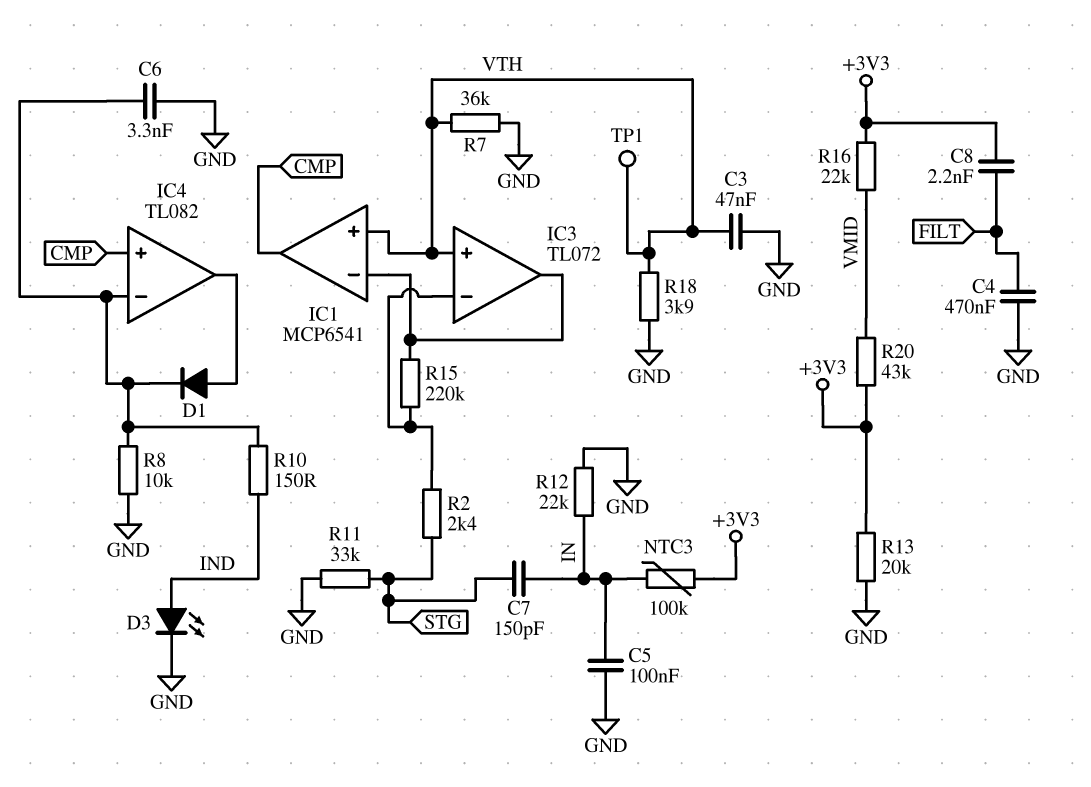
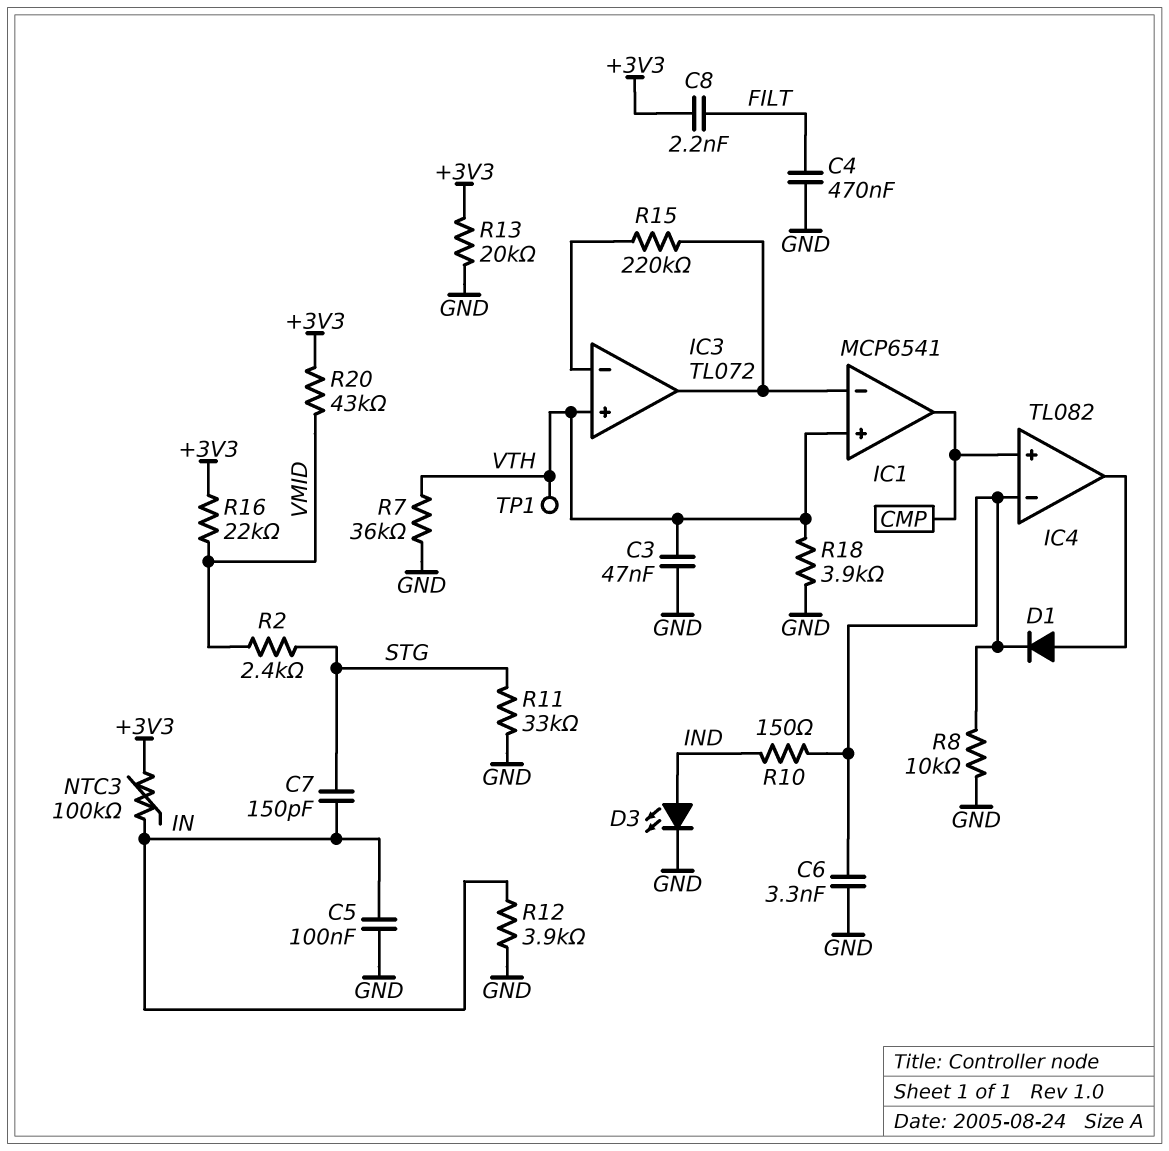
R2: 2.4k (IC3/in-, STG) -> 2.4k (STG, VMID)
R12: 22k (GND, IN) -> 3.9k (GND, IN)

